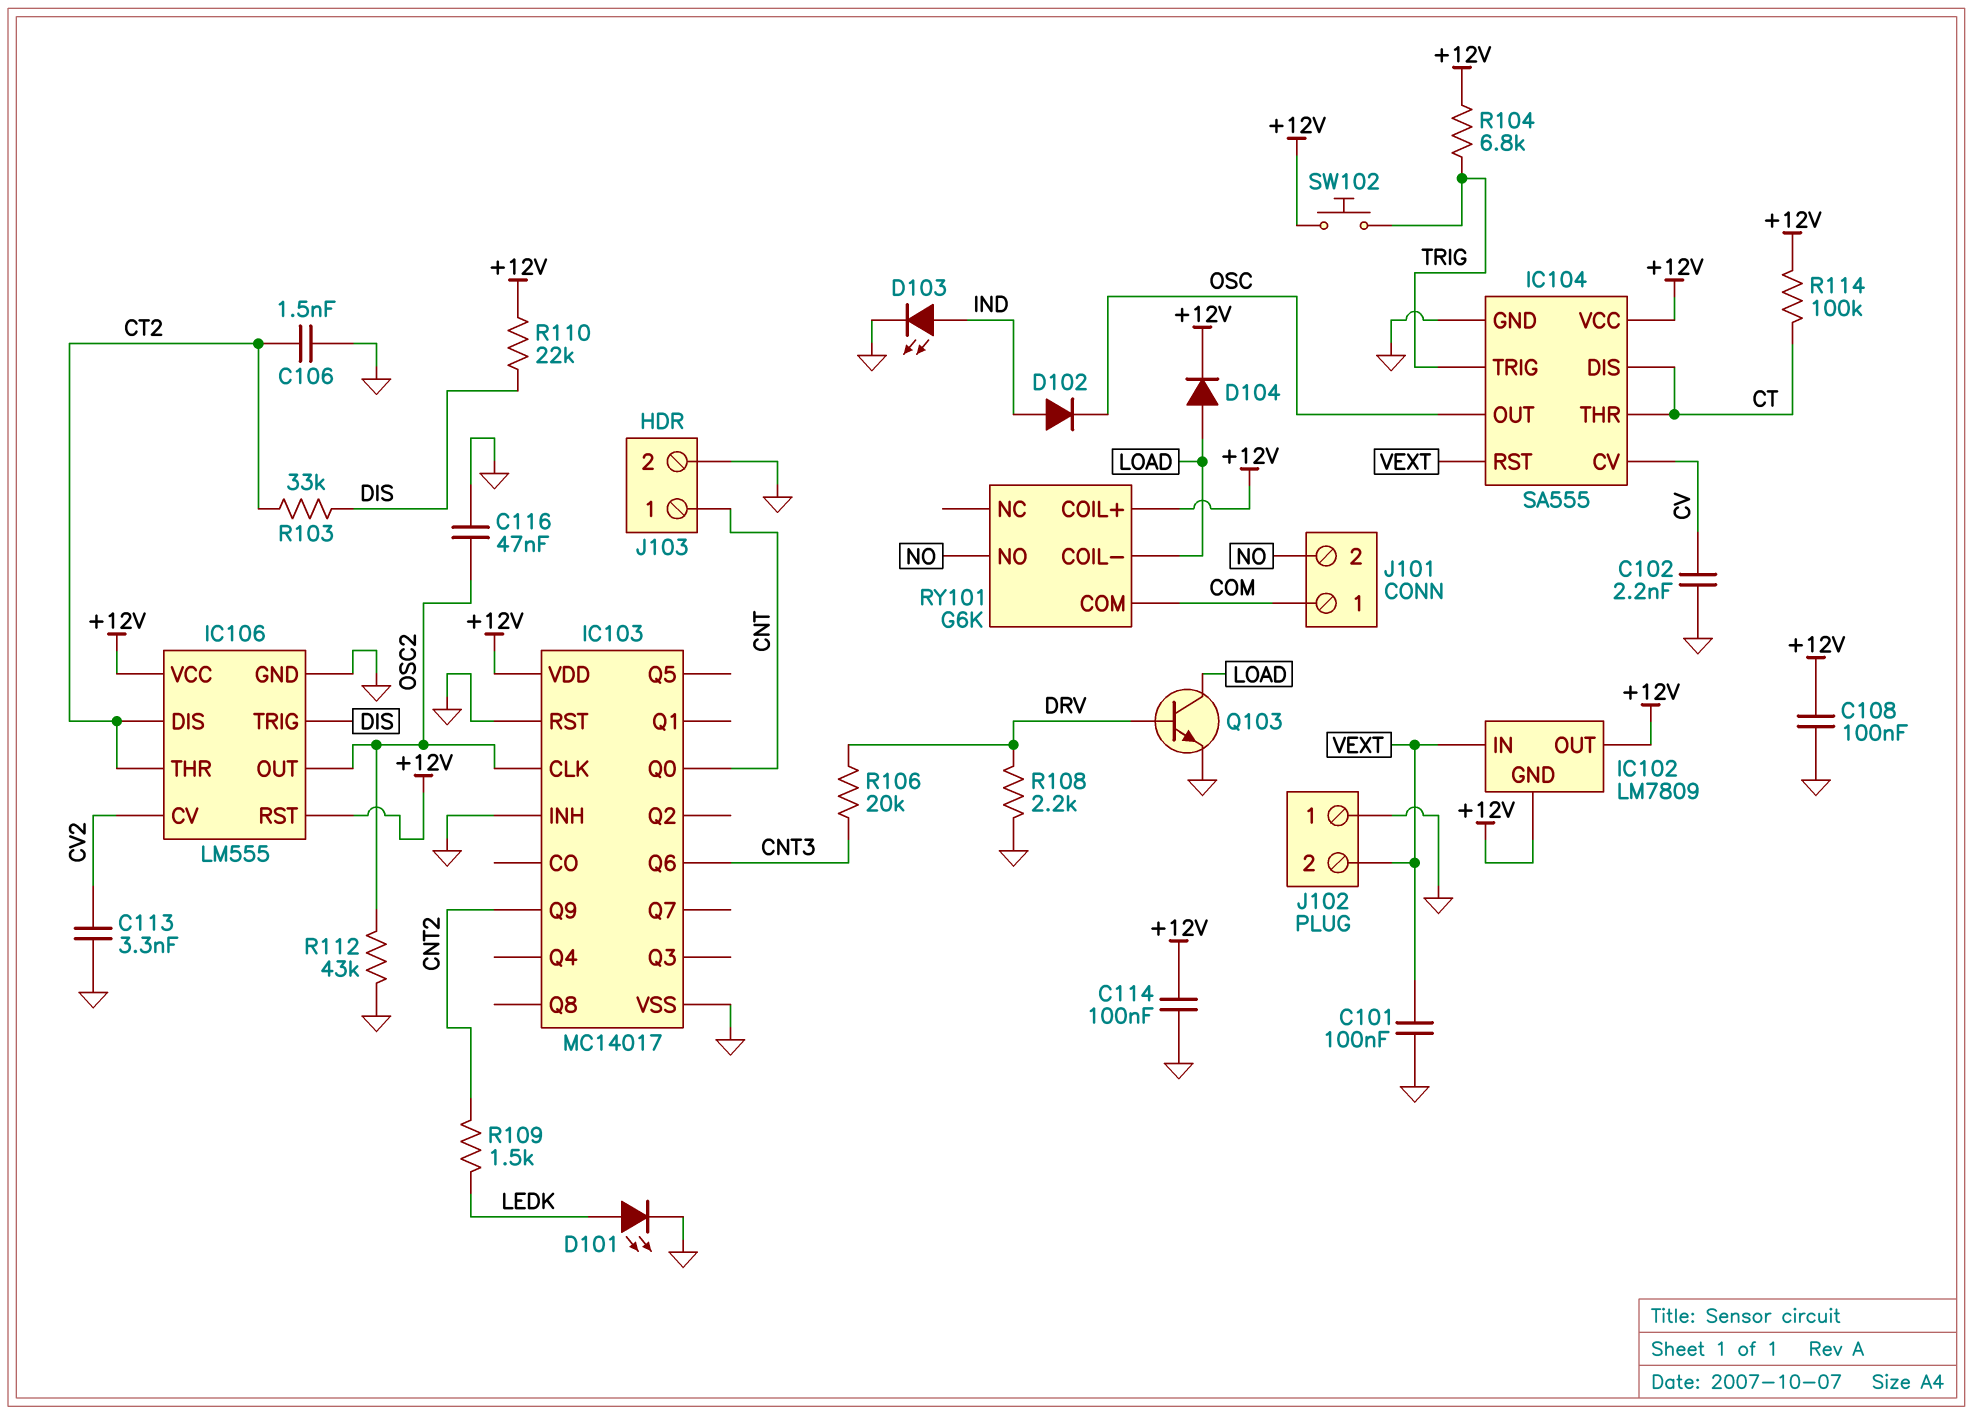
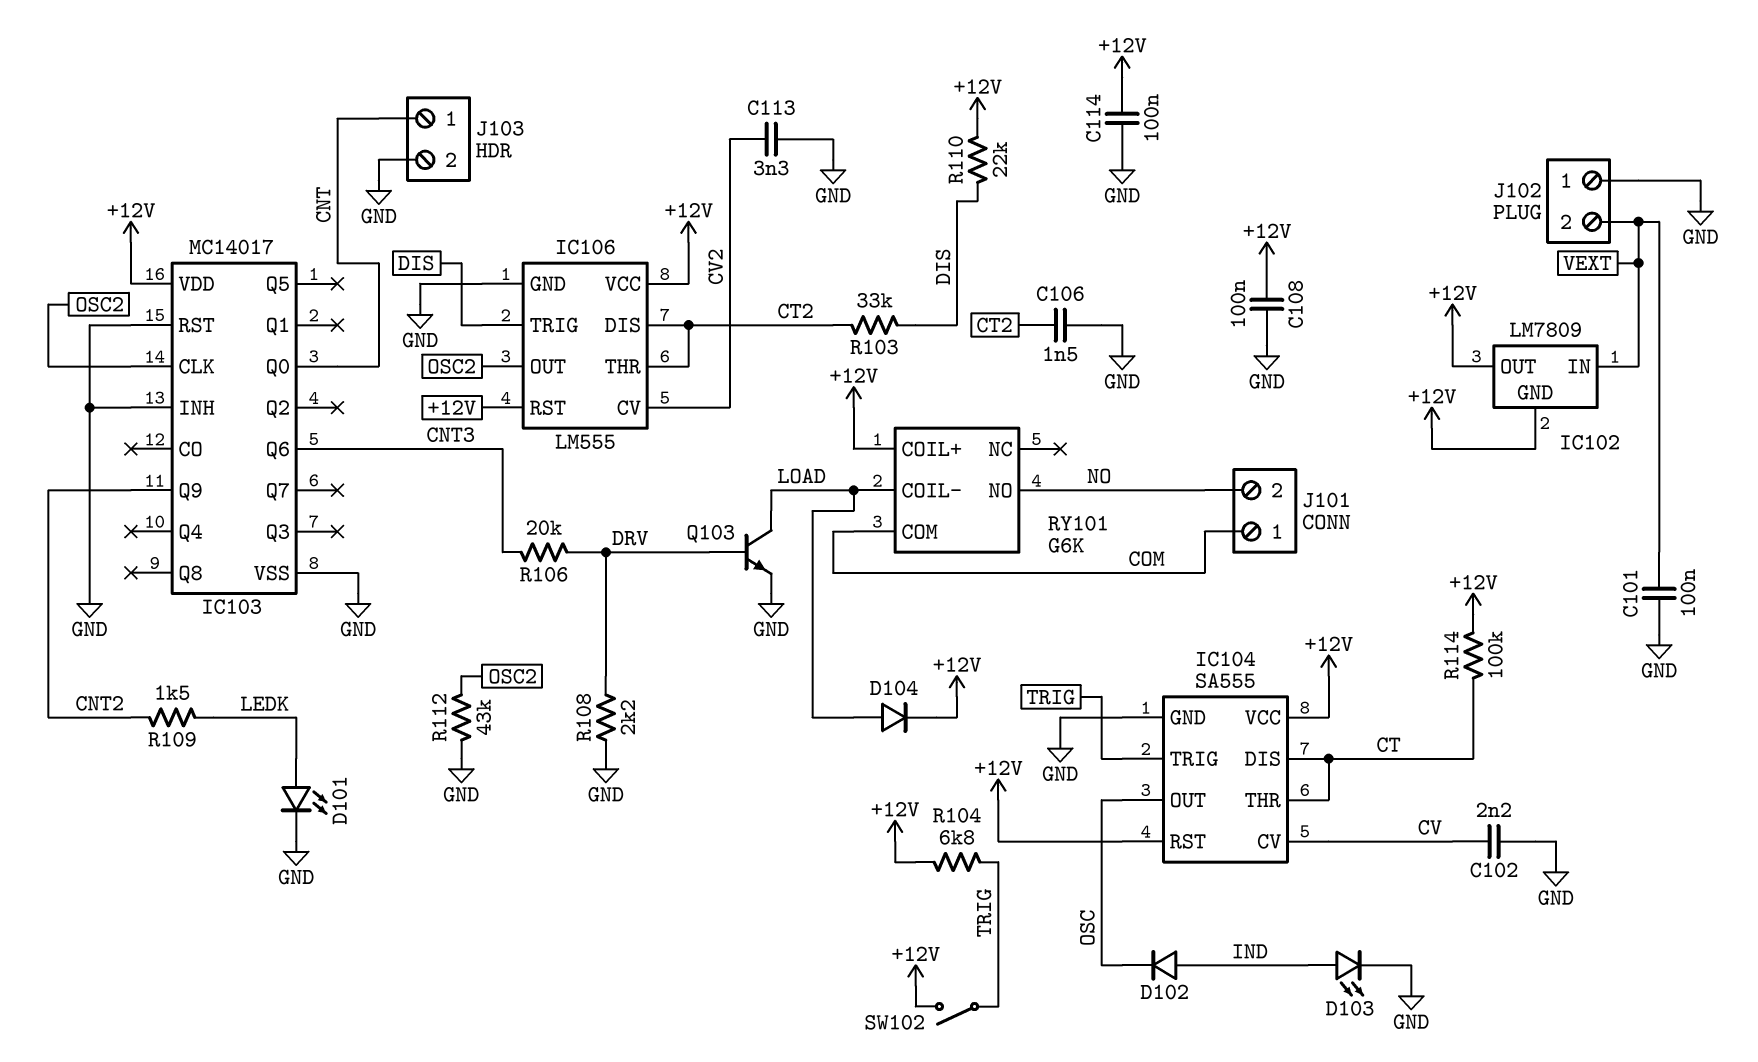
C116: 47nF (GND, OSC2) -> none
IC104 pin RST: VEXT -> +12V
SW102: button (+12V, TRIG) -> switch (+12V, TRIG)

